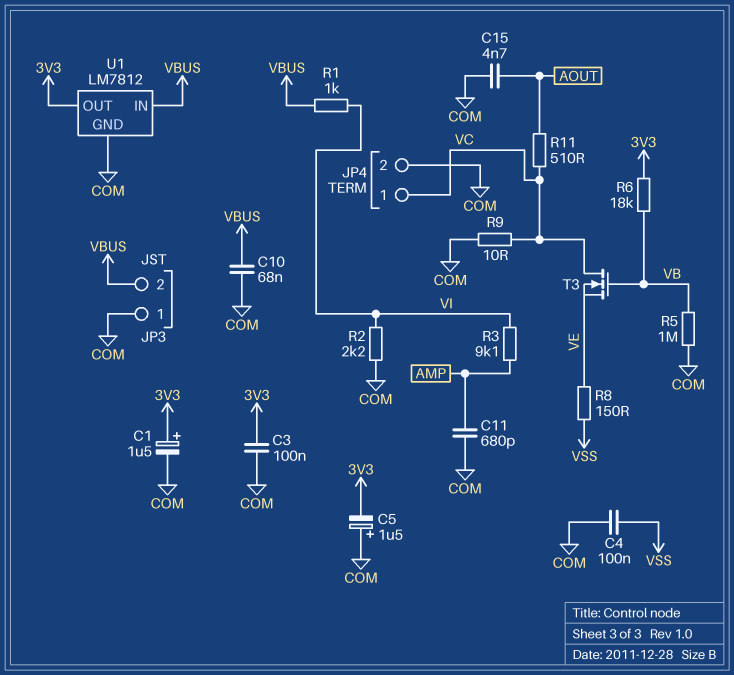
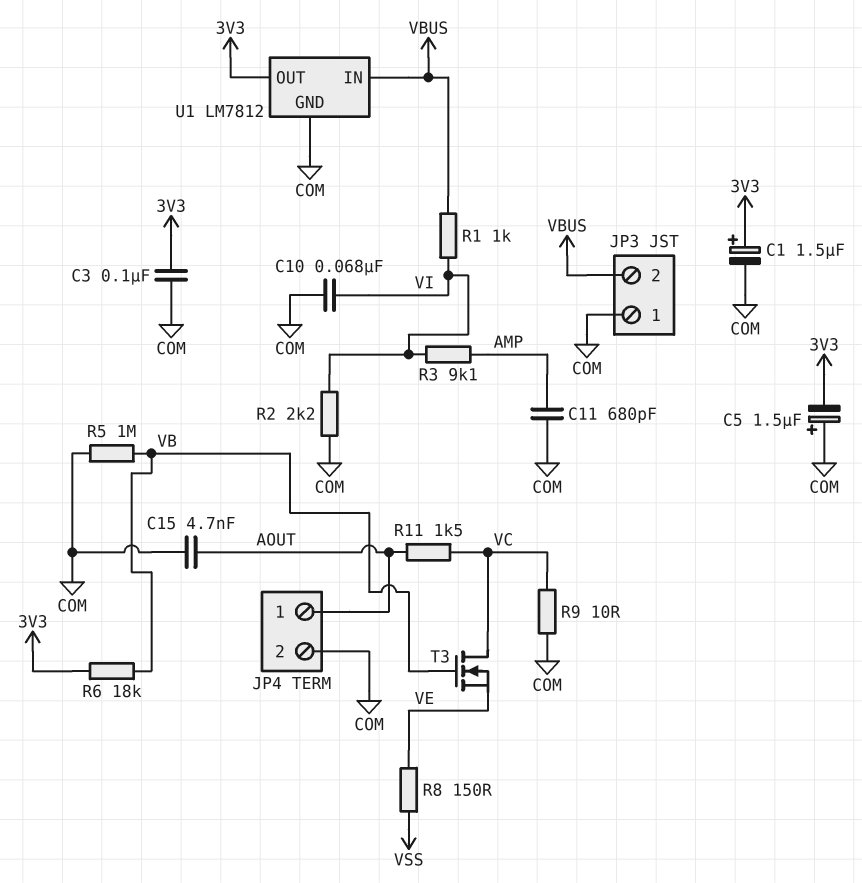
C4: 100nF (COM, VSS) -> none
C10: 68nF (COM, VBUS) -> 68nF (COM, VI)
JP4 pin 1: VC -> AOUT
R11: 510 (AOUT, VC) -> 1.5k (AOUT, VC)

